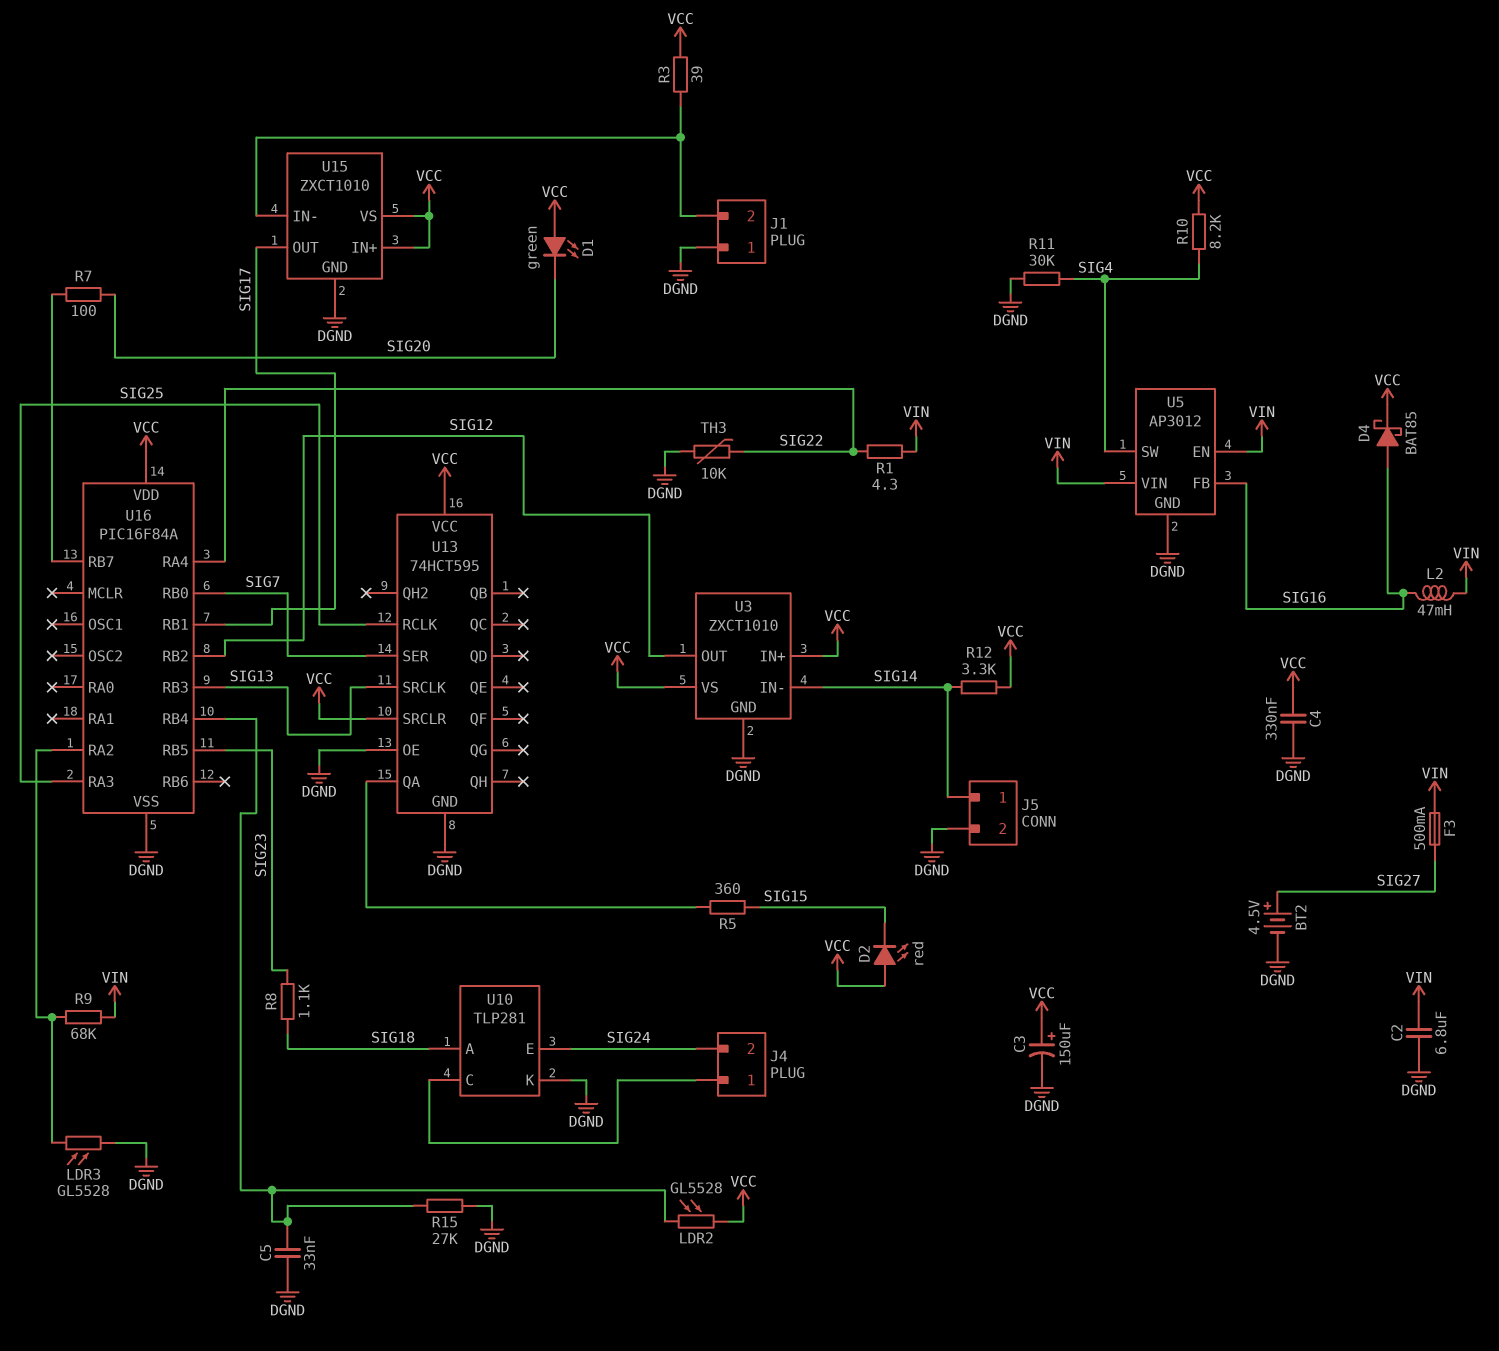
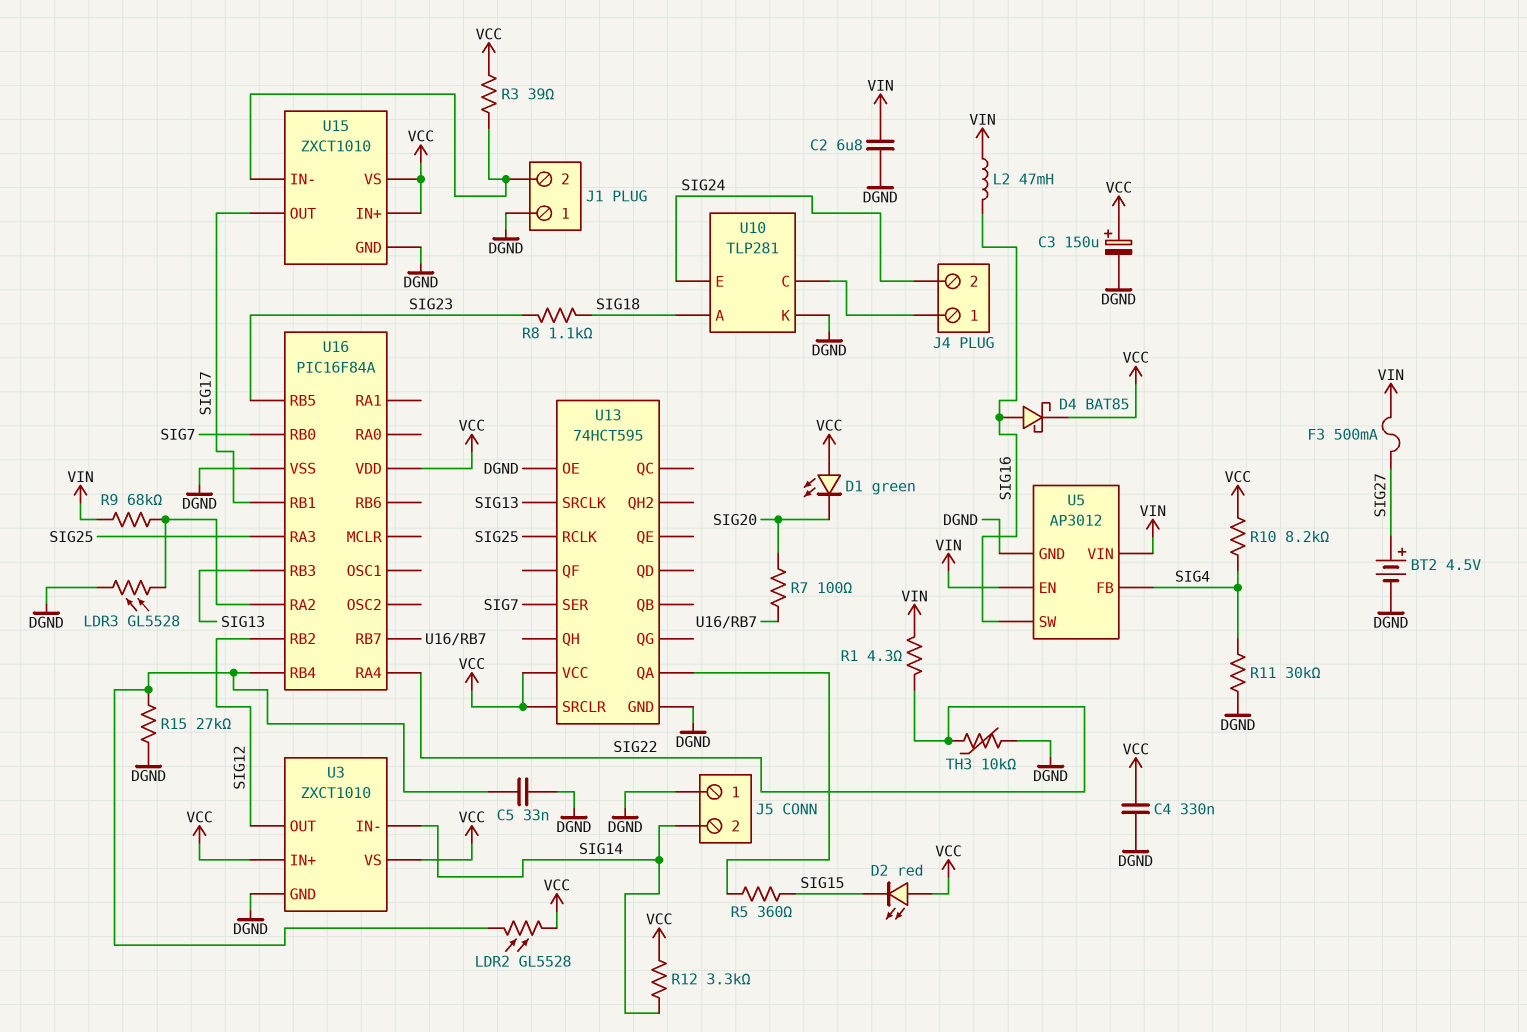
J5 pin 1: SIG14 -> DGND
J5 pin 2: DGND -> SIG14
U5 pin FB: SIG16 -> SIG4
U5 pin SW: SIG4 -> SIG16

